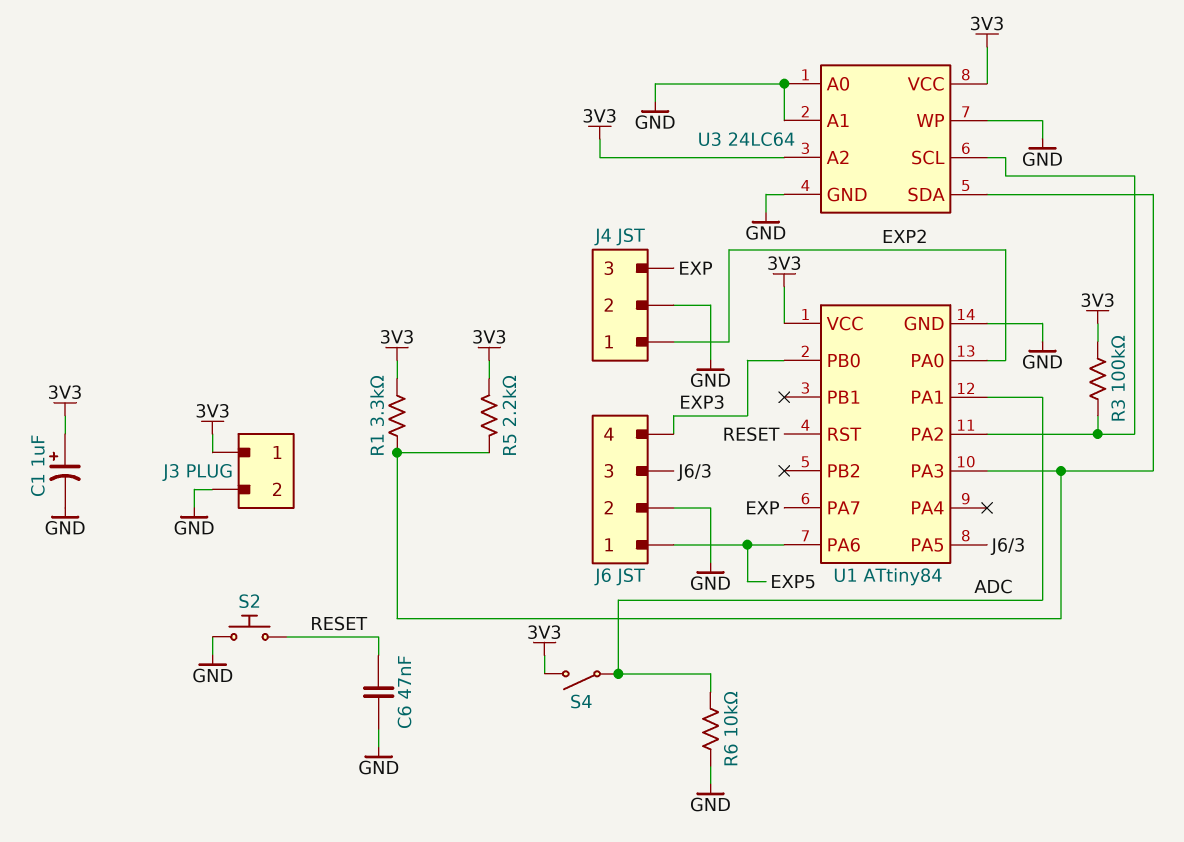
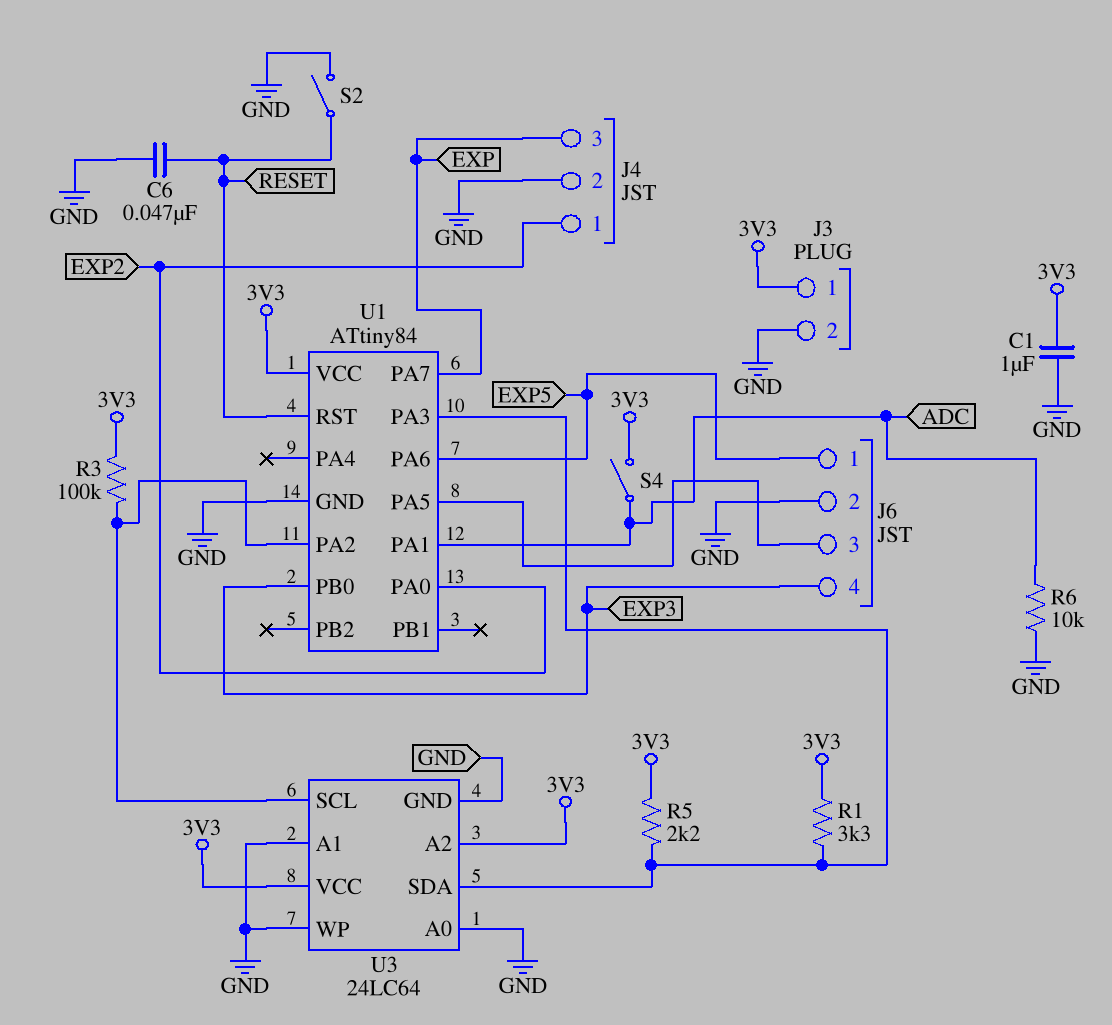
C1: 1uF (plus 3V3, minus GND) -> 1uF (3V3, GND)
S2: button (GND, RESET) -> switch (GND, RESET)

